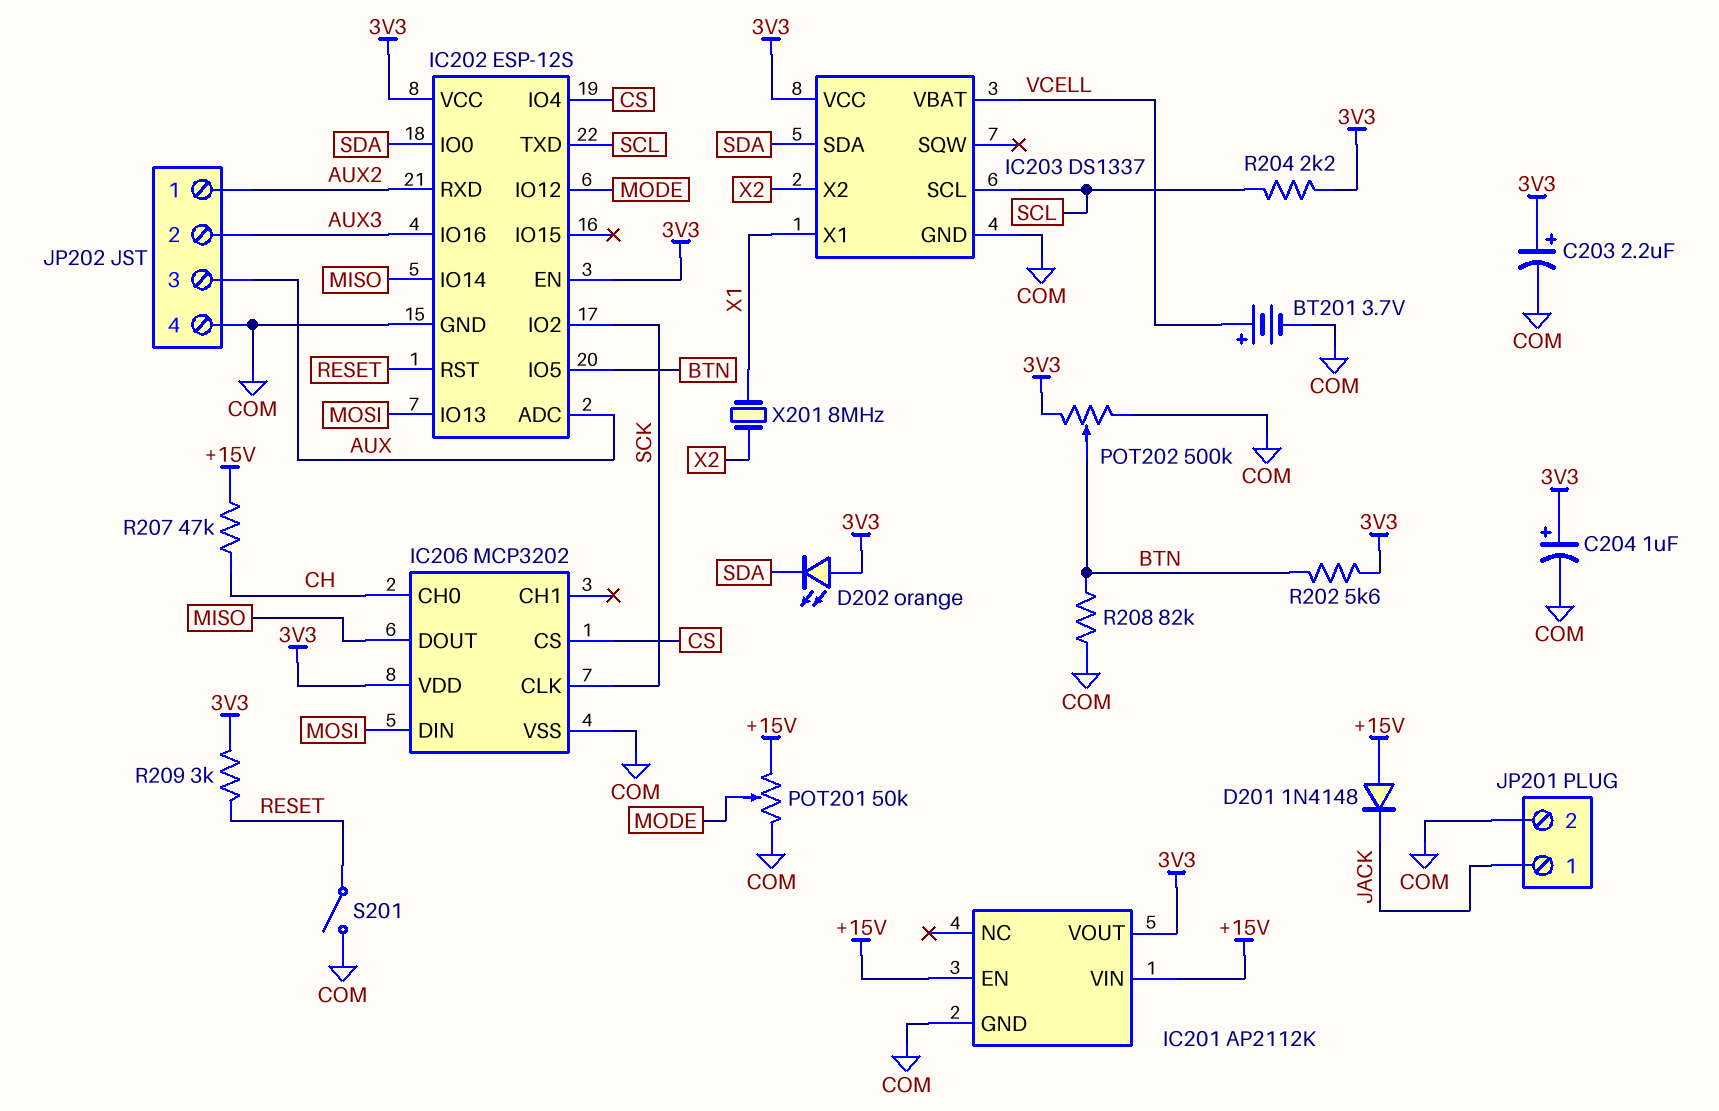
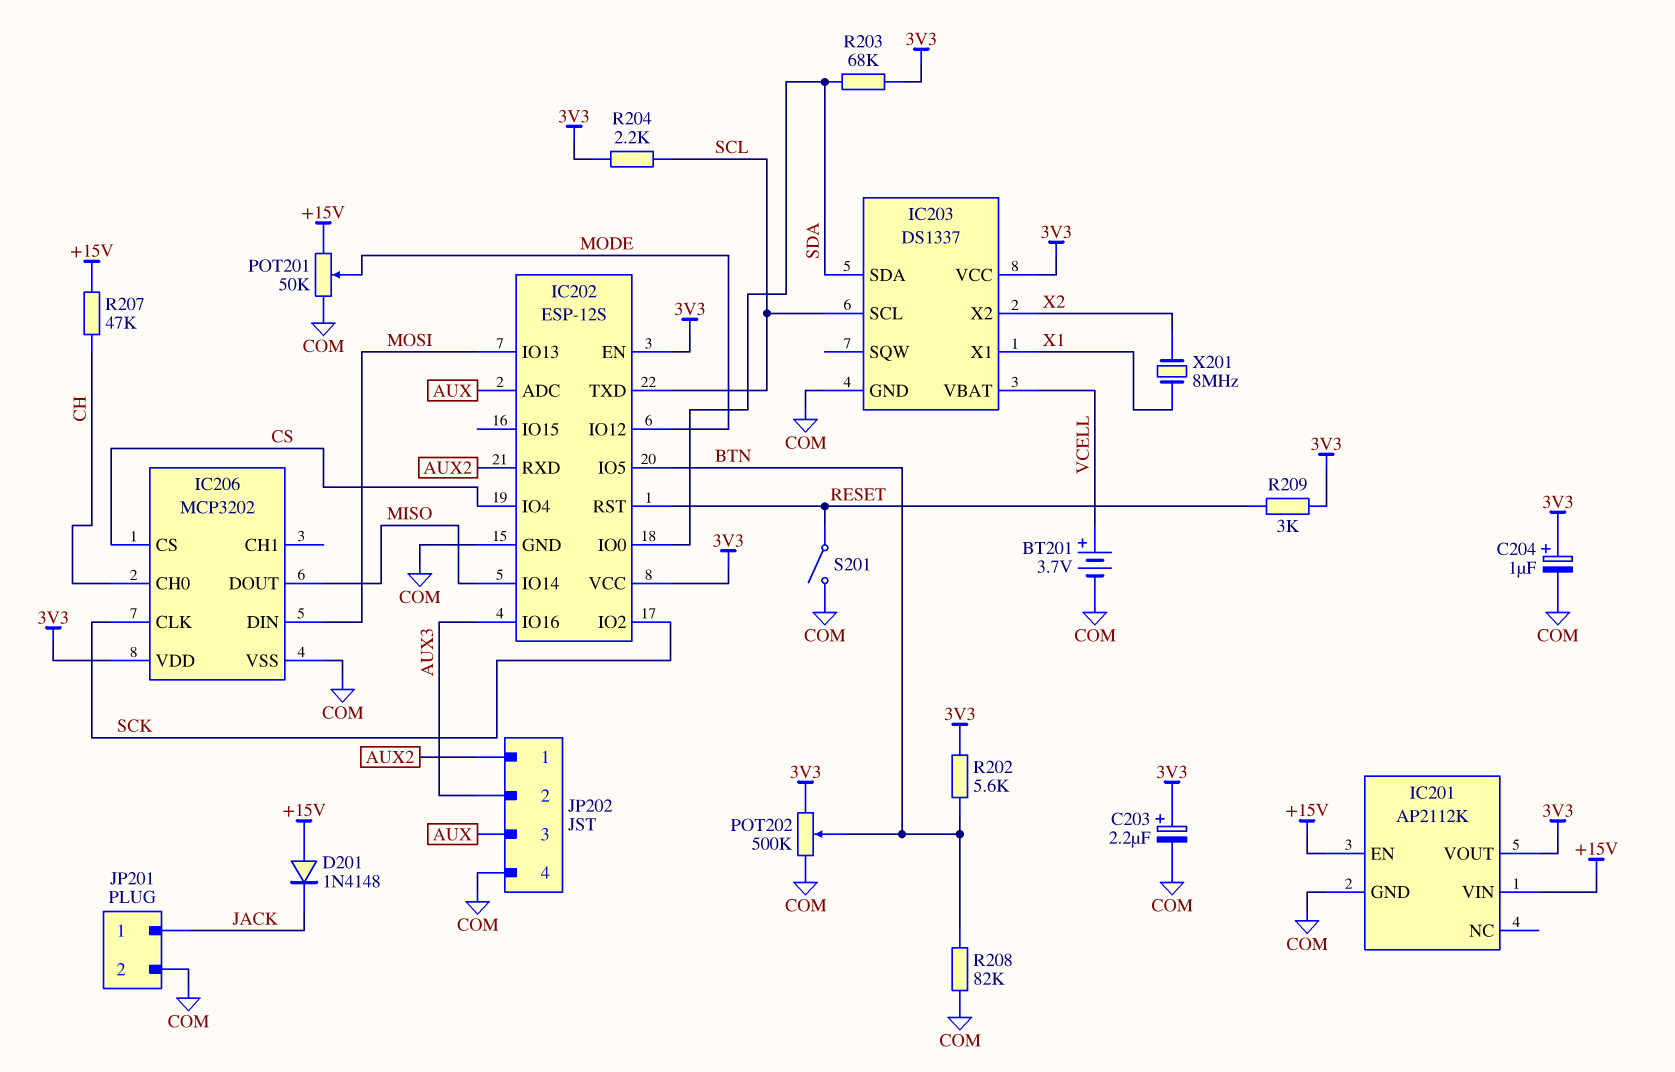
D202: LED orange (A 3V3, K SDA) -> none
R203: none -> 68k (3V3, SDA)

